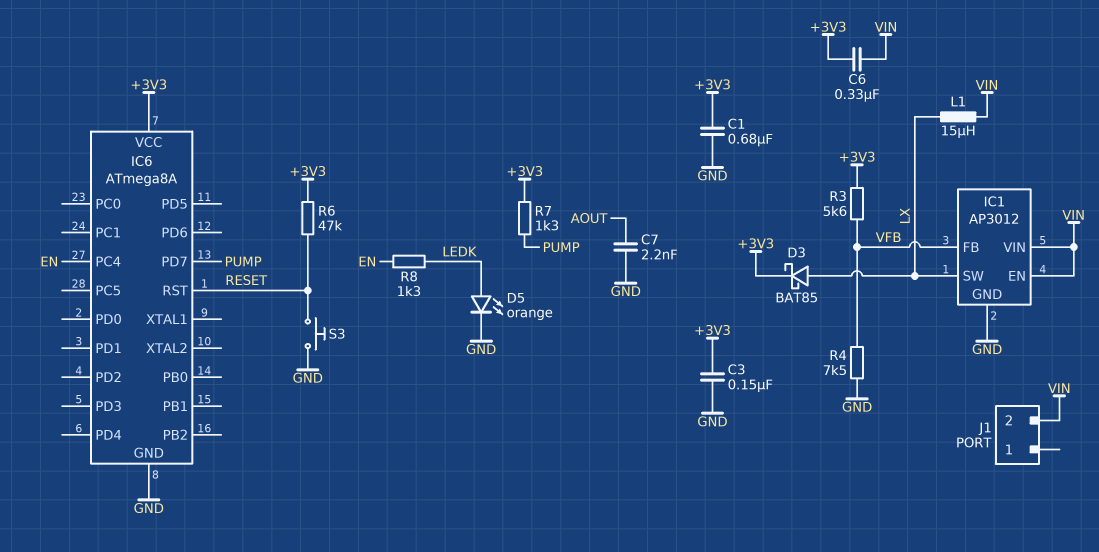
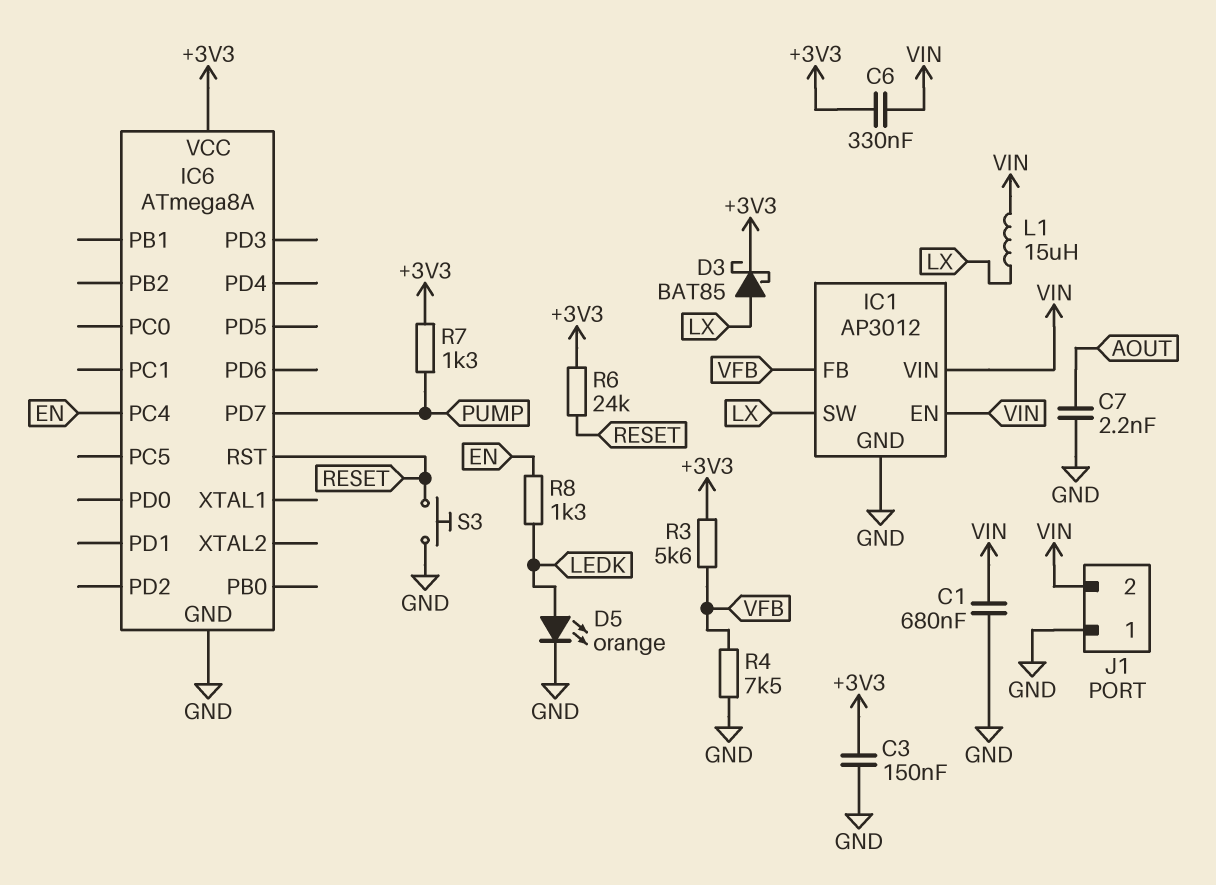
C1: 680nF (+3V3, GND) -> 680nF (GND, VIN)
J1 pin 1: none -> GND
R6: 47k (+3V3, RESET) -> 24k (+3V3, RESET)

